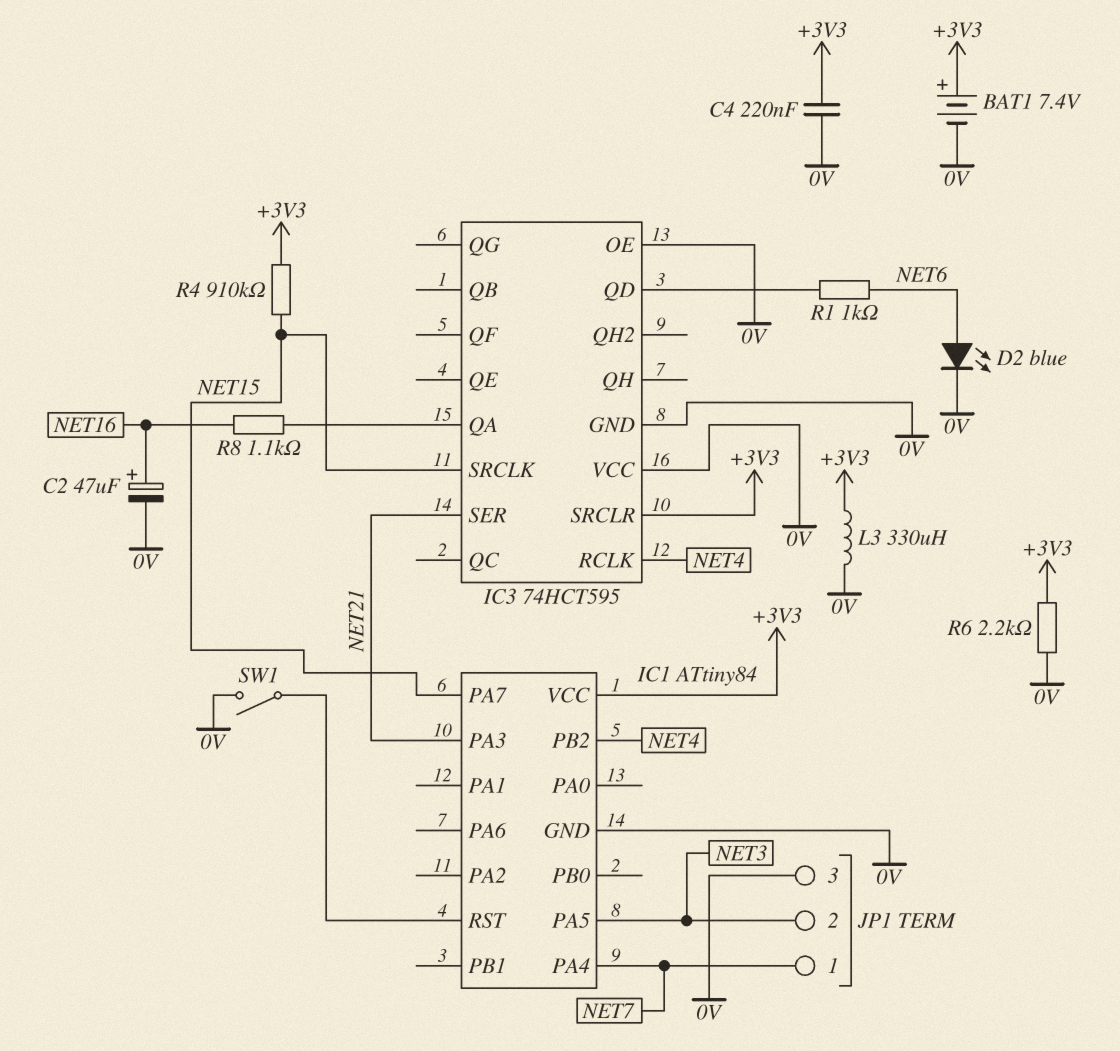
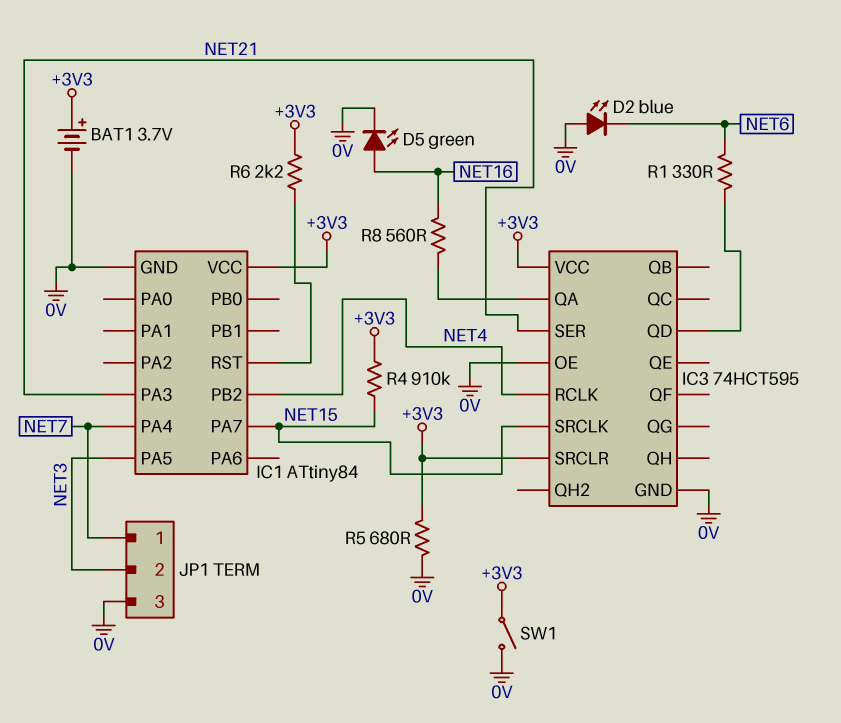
BAT1: 7.4V (plus +3V3, minus 0V) -> 3.7V (plus +3V3, minus 0V)
C2: 47uF (plus NET16, minus 0V) -> none
C4: 220nF (+3V3, 0V) -> none
D2: LED blue (A NET6, K 0V) -> LED blue (A 0V, K NET6)
D5: none -> LED green (A NET16, K 0V)
IC3 pin VCC: 0V -> +3V3
L3: 330uH (+3V3, 0V) -> none
R1: 1k (IC3/QD, NET6) -> 330 (IC3/QD, NET6)
R5: none -> 680 (+3V3, 0V)
R6: 2.2k (+3V3, 0V) -> 2.2k (+3V3, IC1/RST)
R8: 1.1k (IC3/QA, NET16) -> 560 (IC3/QA, NET16)
SW1: switch (0V, IC1/RST) -> switch (+3V3, 0V)

